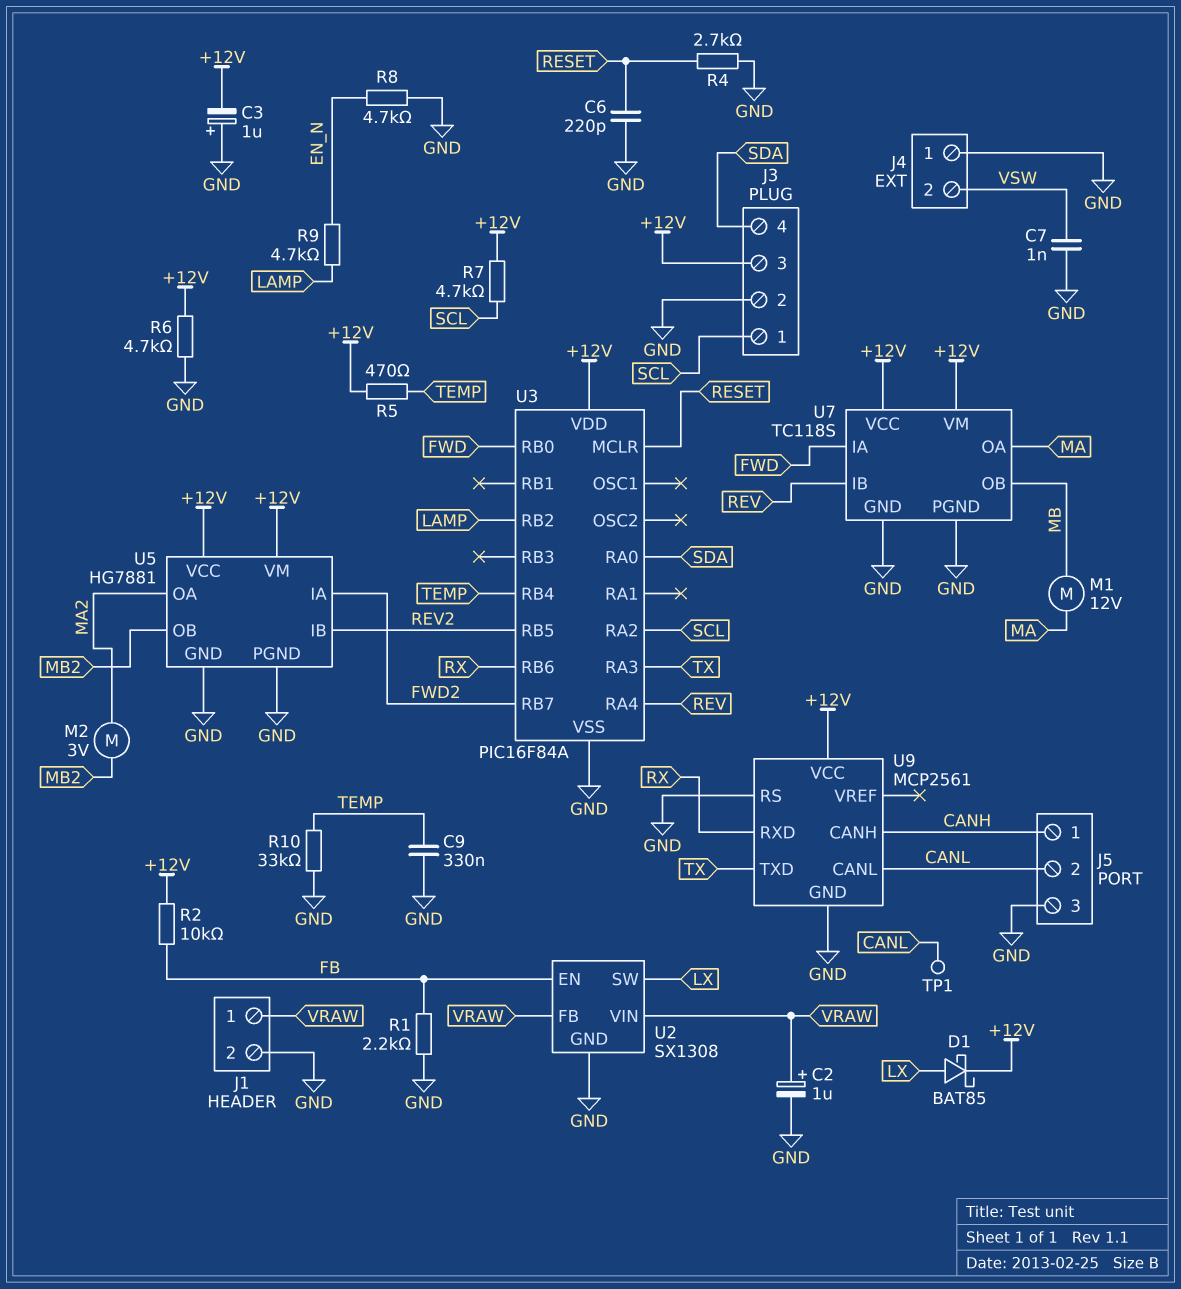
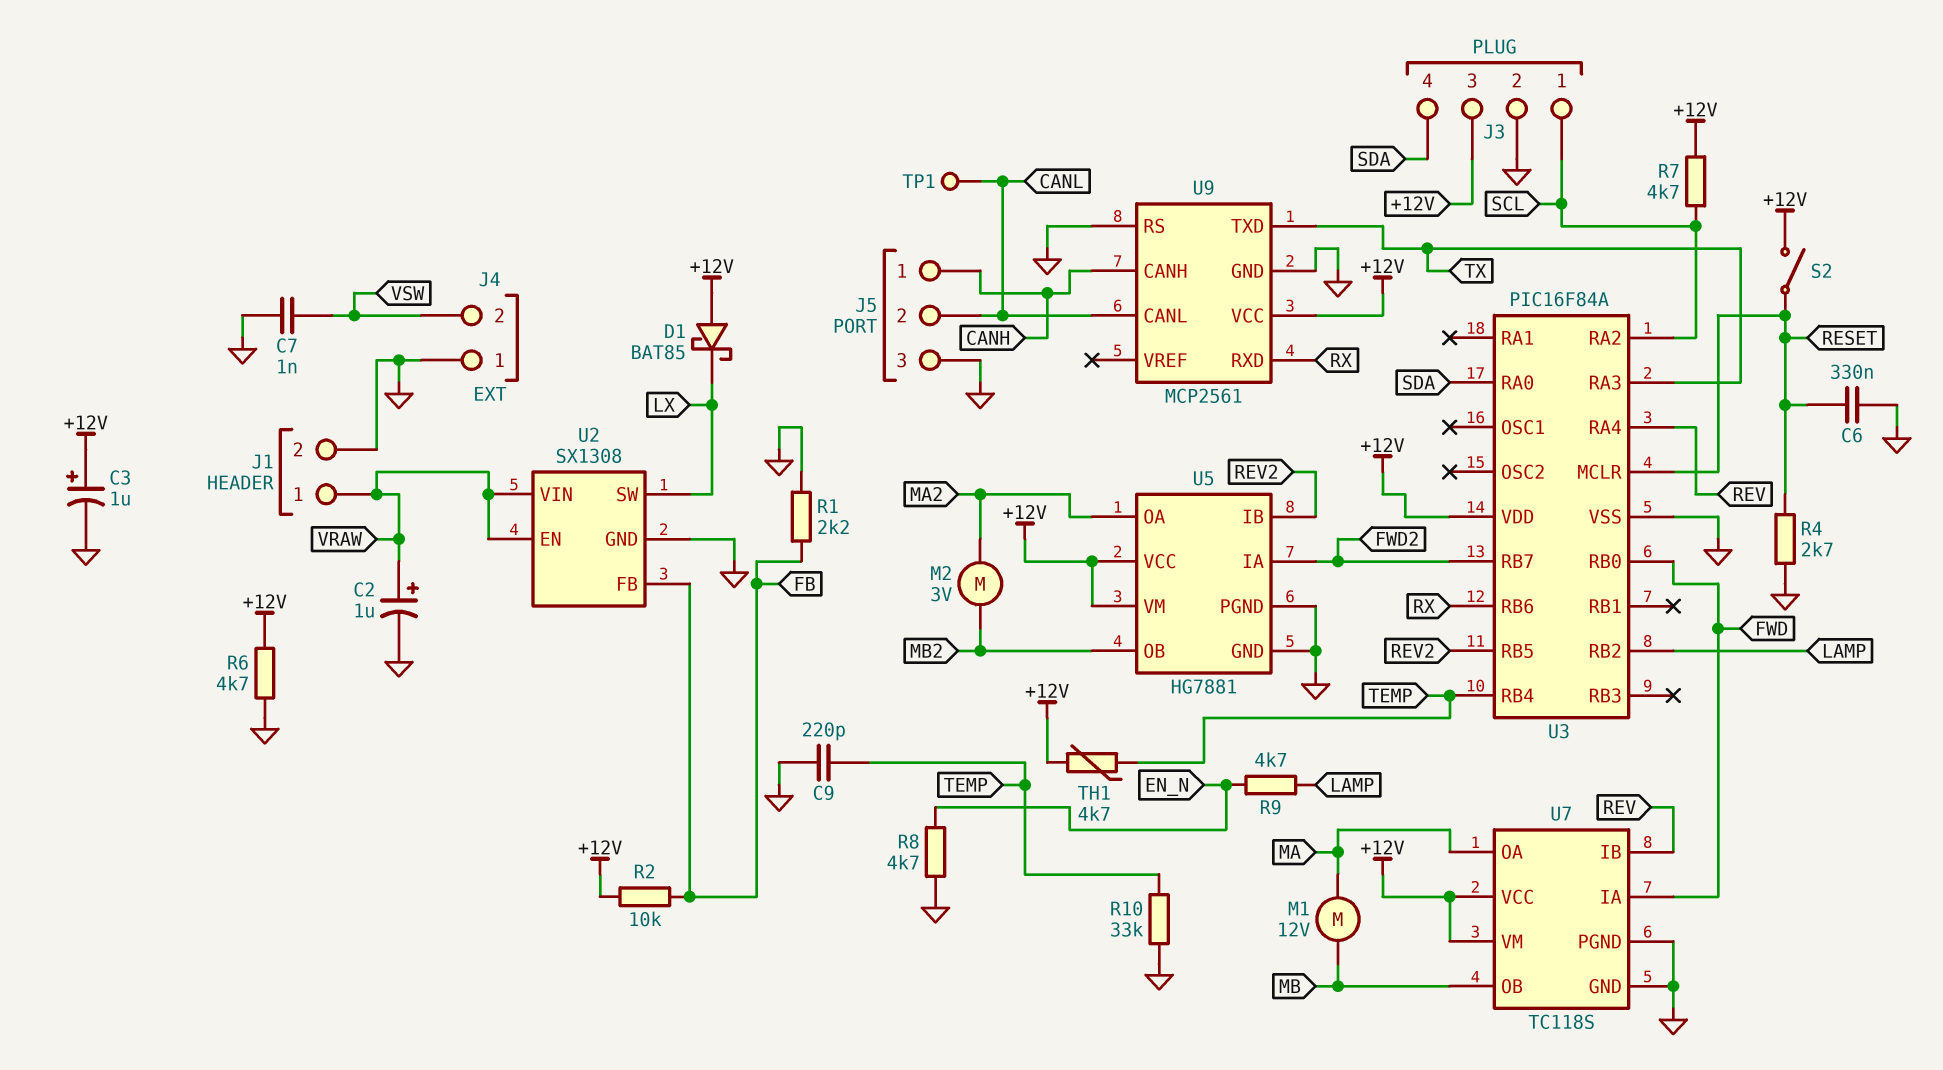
C3: 1uF (plus GND, minus +12V) -> 1uF (plus +12V, minus GND)
C6: 220pF (GND, RESET) -> 330nF (GND, RESET)
C9: 330nF (GND, TEMP) -> 220pF (GND, TEMP)
D1: schottky BAT85 (A LX, K +12V) -> schottky BAT85 (A +12V, K LX)
R5: 470 (+12V, TEMP) -> none
S2: none -> switch (+12V, RESET)
TH1: none -> 4.7k (+12V, TEMP)
U2 pin EN: FB -> VRAW
U2 pin FB: VRAW -> FB

